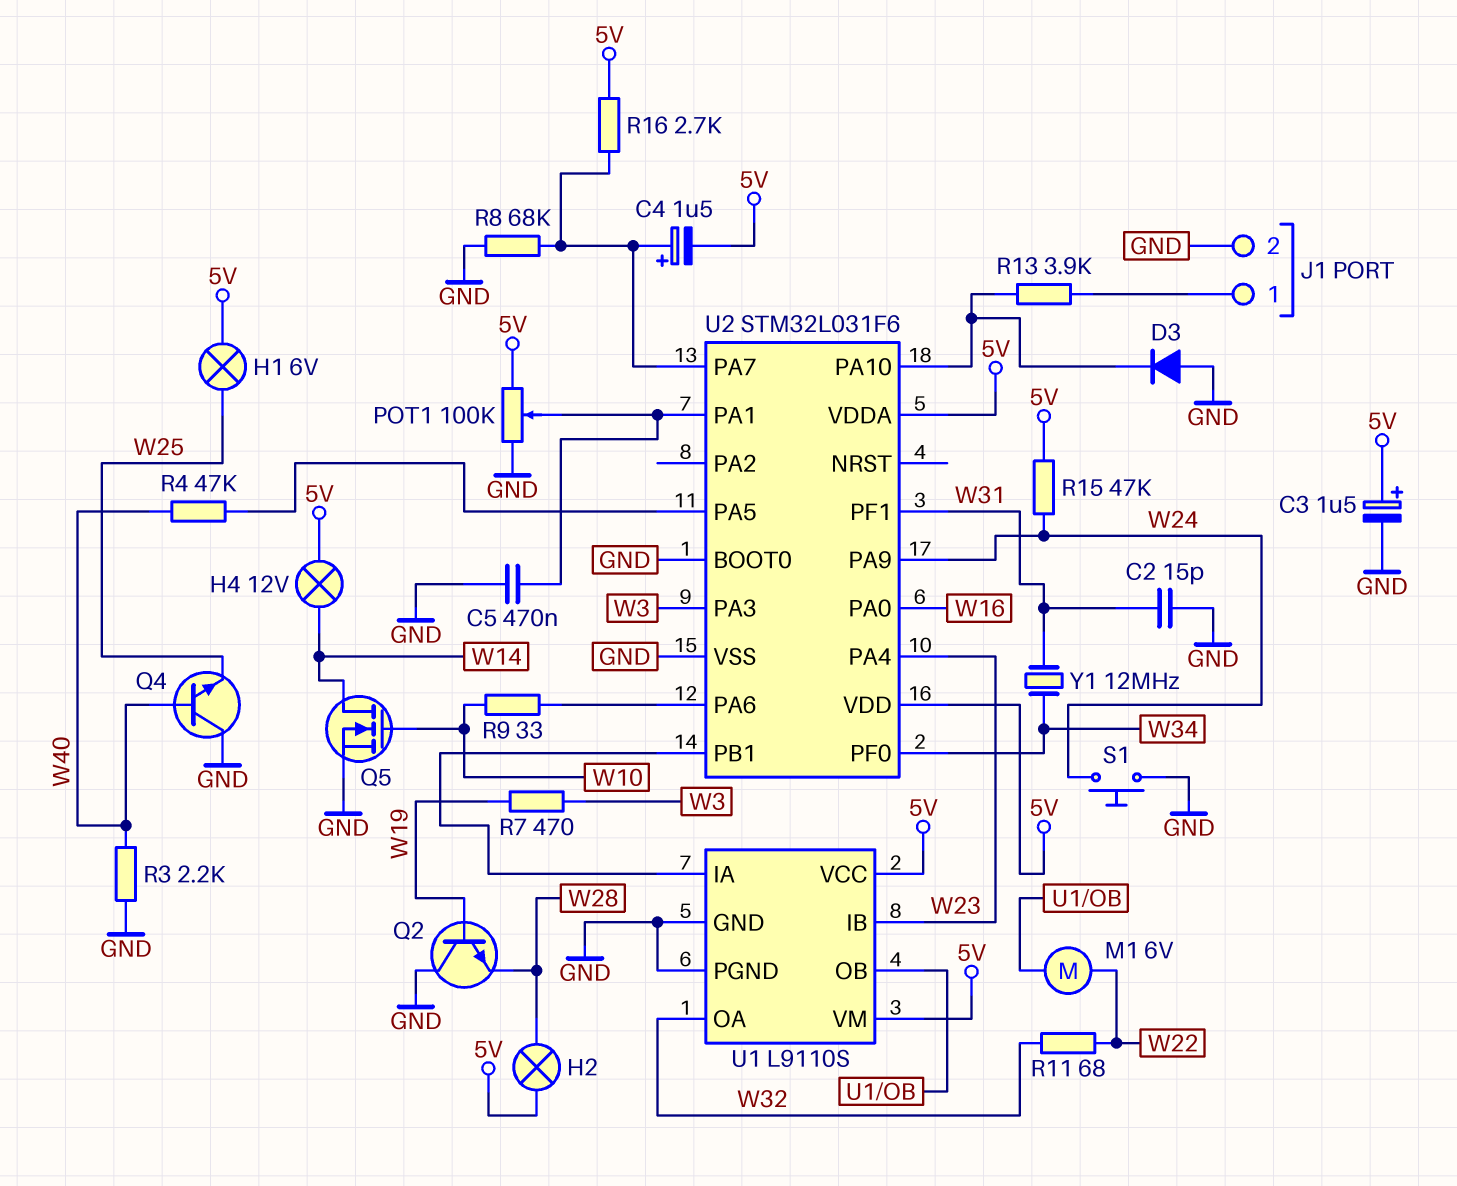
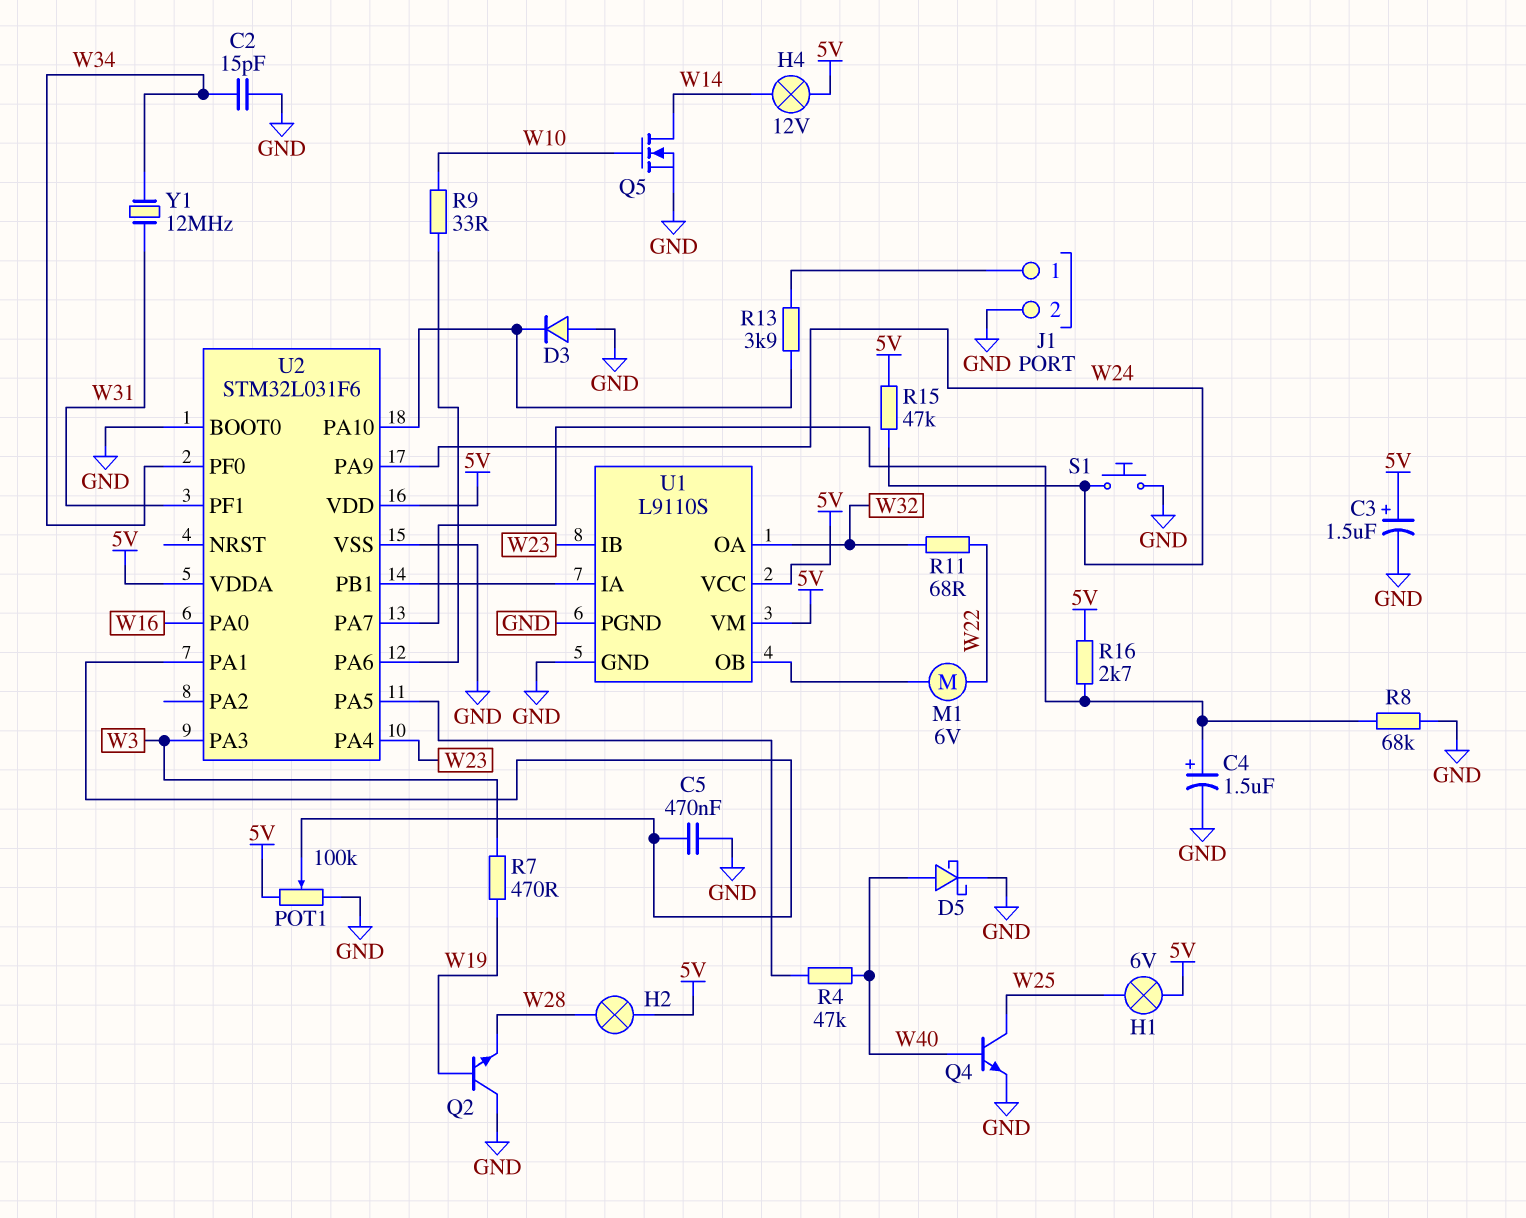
C2: 15pF (GND, W31) -> 15pF (GND, W34)
C4: 1.5uF (plus U2/PA7, minus 5V) -> 1.5uF (plus U2/PA7, minus GND)
D5: none -> schottky (A W40, K GND)
Q4: NPN (B W40, C GND, E W25) -> NPN (B W40, C W25, E GND)
R3: 2.2k (GND, W40) -> none

